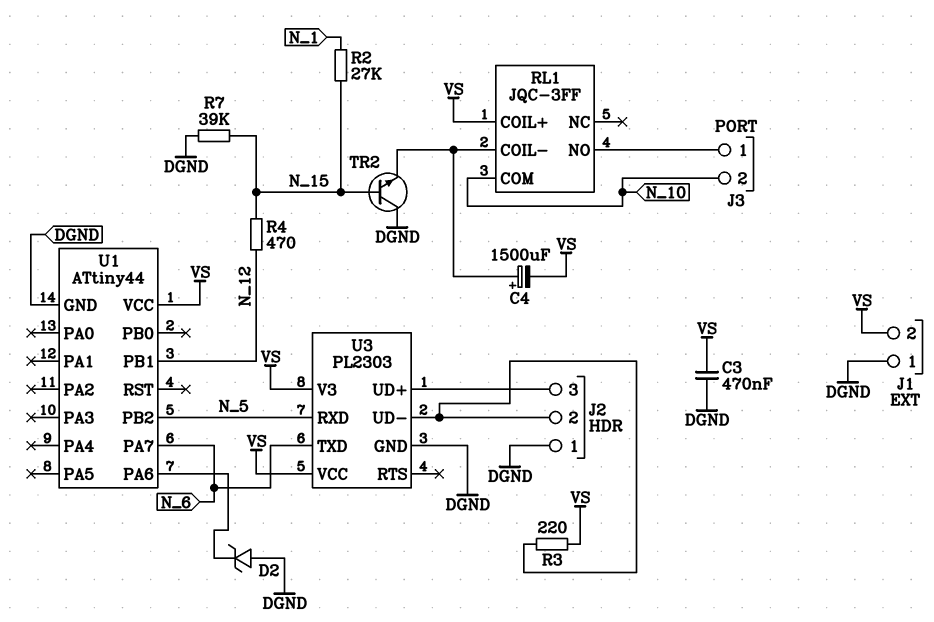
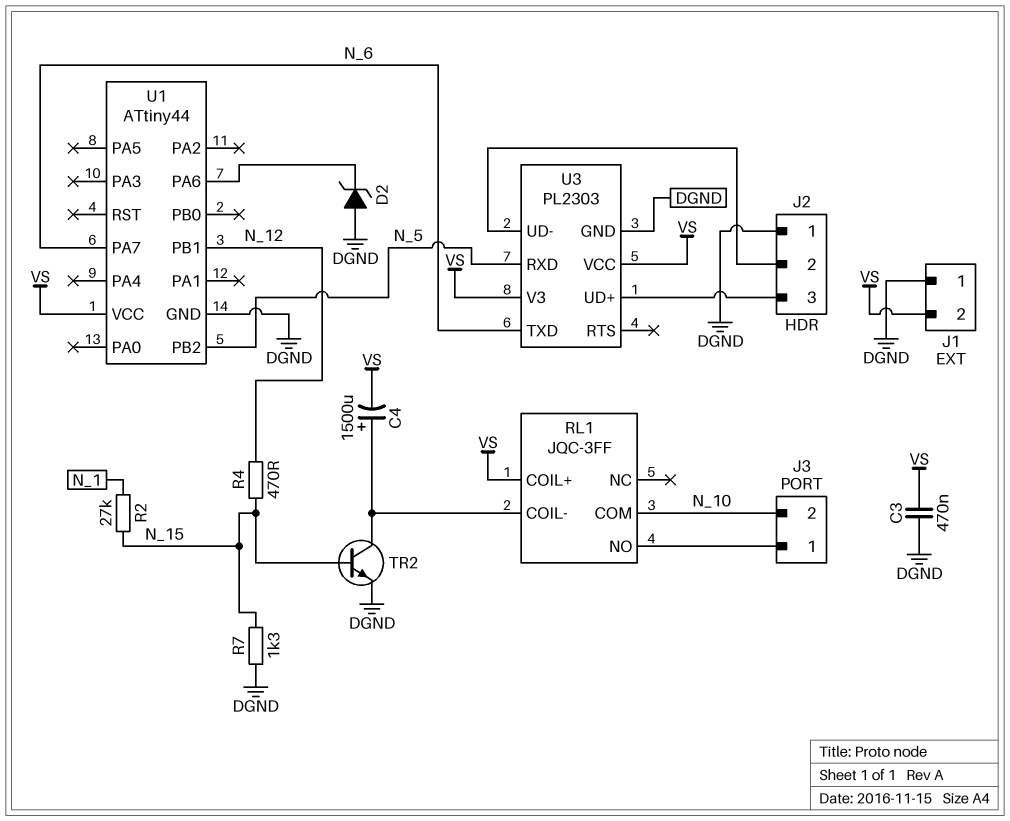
R3: 220 (J2/2, VS) -> none
R7: 39k (DGND, N_15) -> 1.3k (DGND, N_15)
TR2: NPN (B N_15, C DGND, E RL1/COIL-) -> NPN (B N_15, C RL1/COIL-, E DGND)

